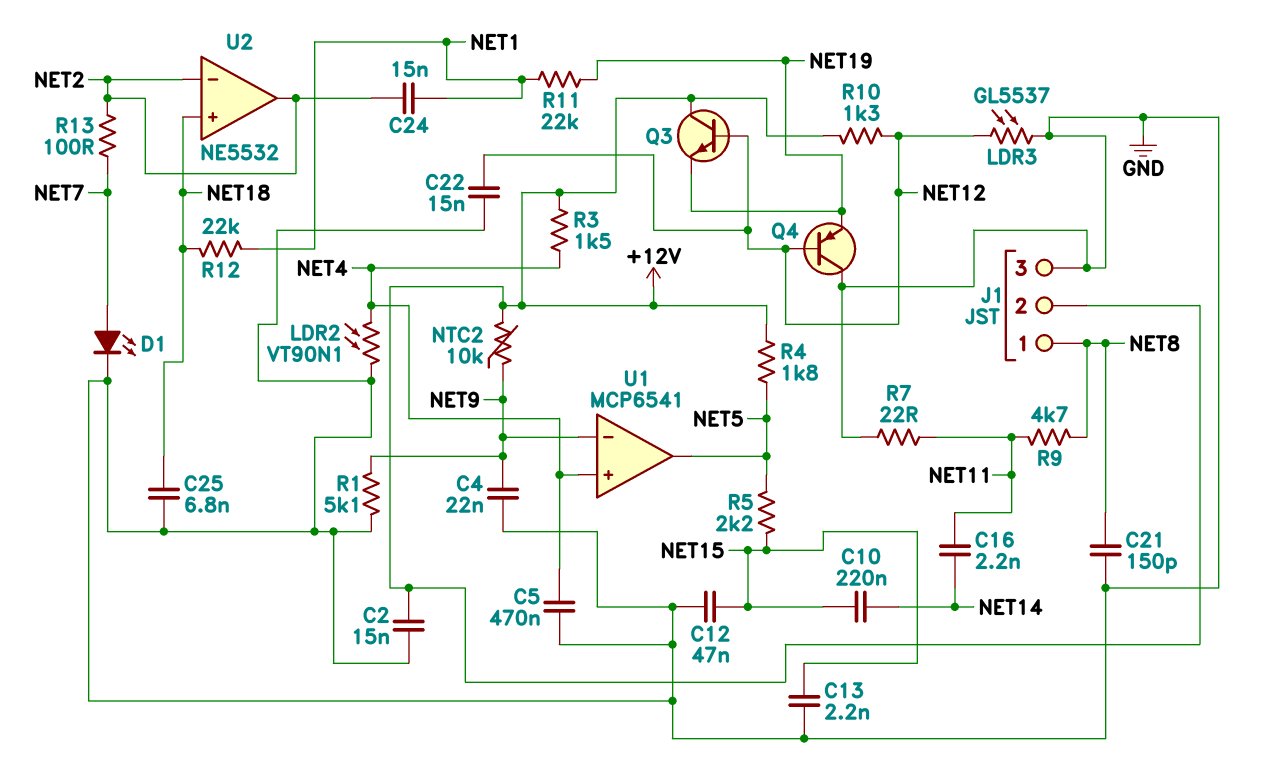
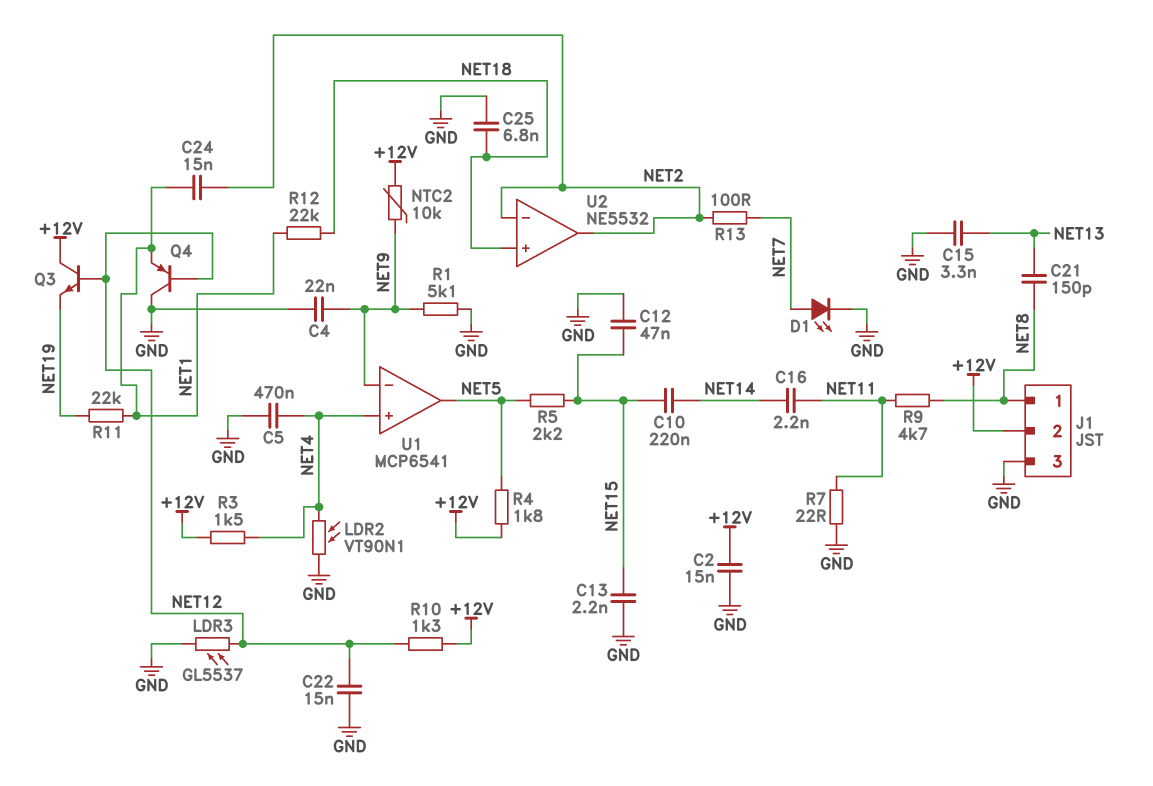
C15: none -> 3.3nF (GND, NET13)
C21: 150pF (GND, NET8) -> 150pF (NET8, NET13)
Q4: PNP (B NET12, C GND, E NET19) -> PNP (B NET12, C GND, E NET1)

